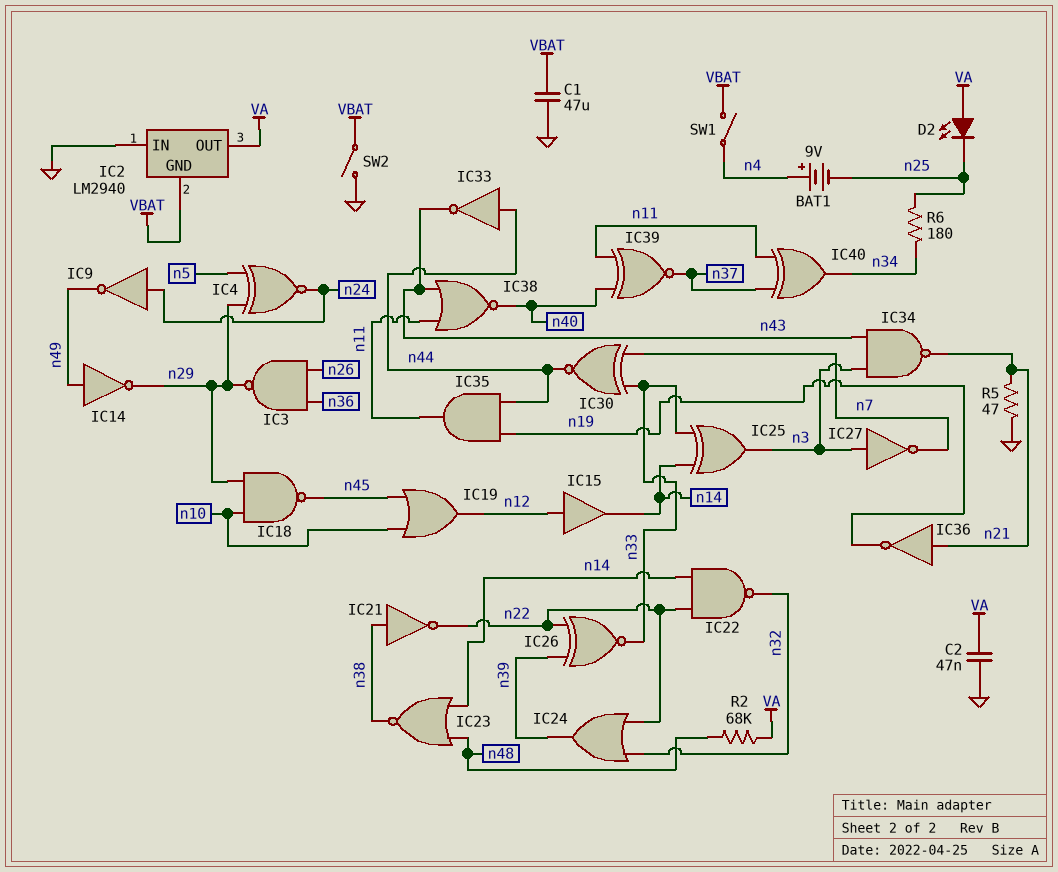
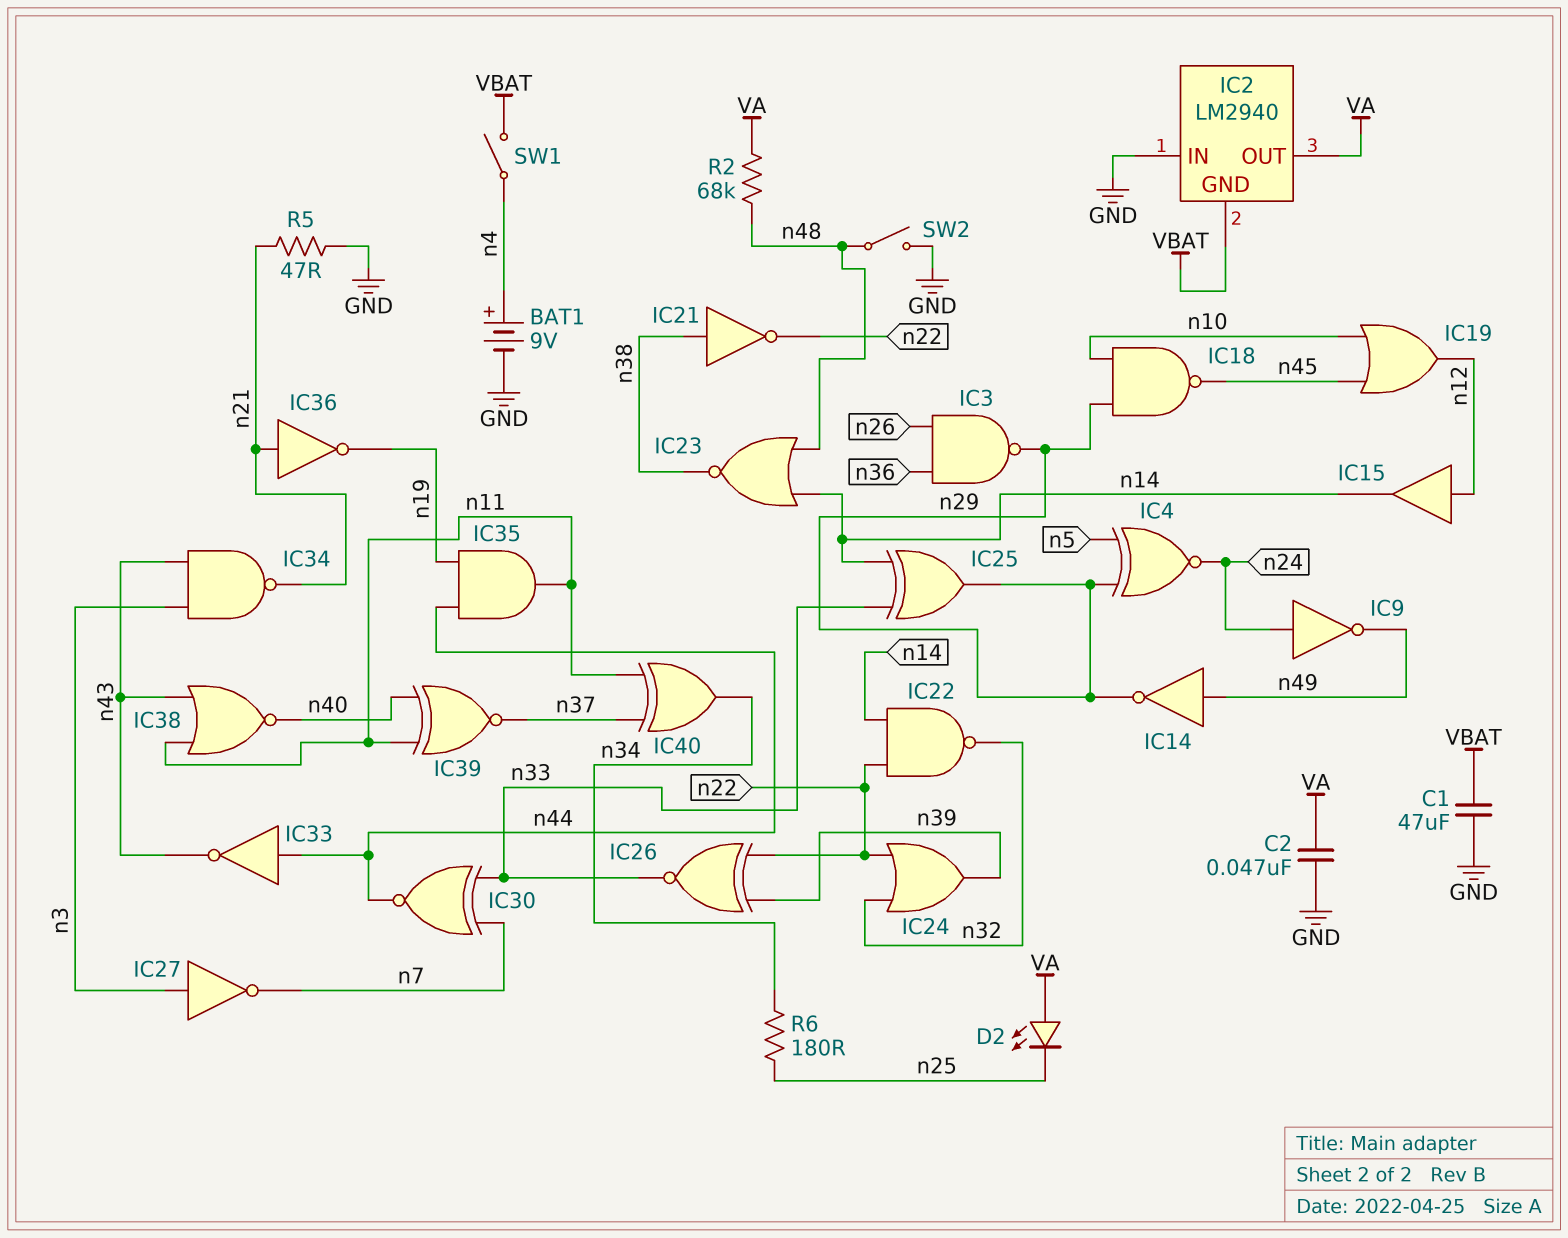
BAT1: 9V (plus n4, minus n25) -> 9V (plus n4, minus GND)
IC25: XOR (in n14, in n33, out n3) -> XOR (in n14, in n33, out n29)
SW2: switch (GND, VBAT) -> switch (GND, n48)

